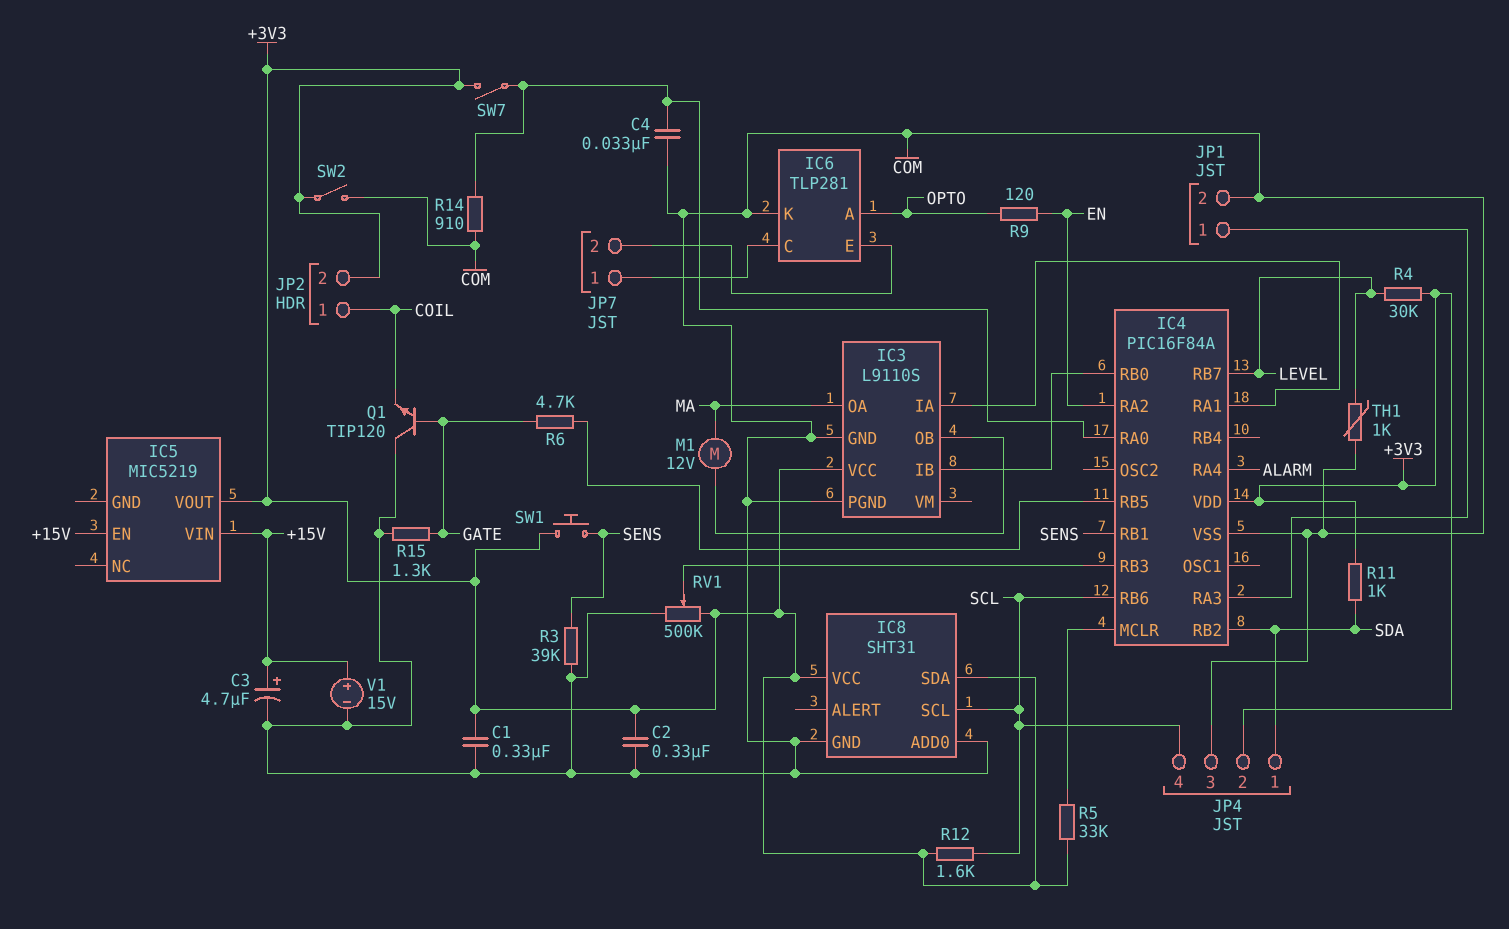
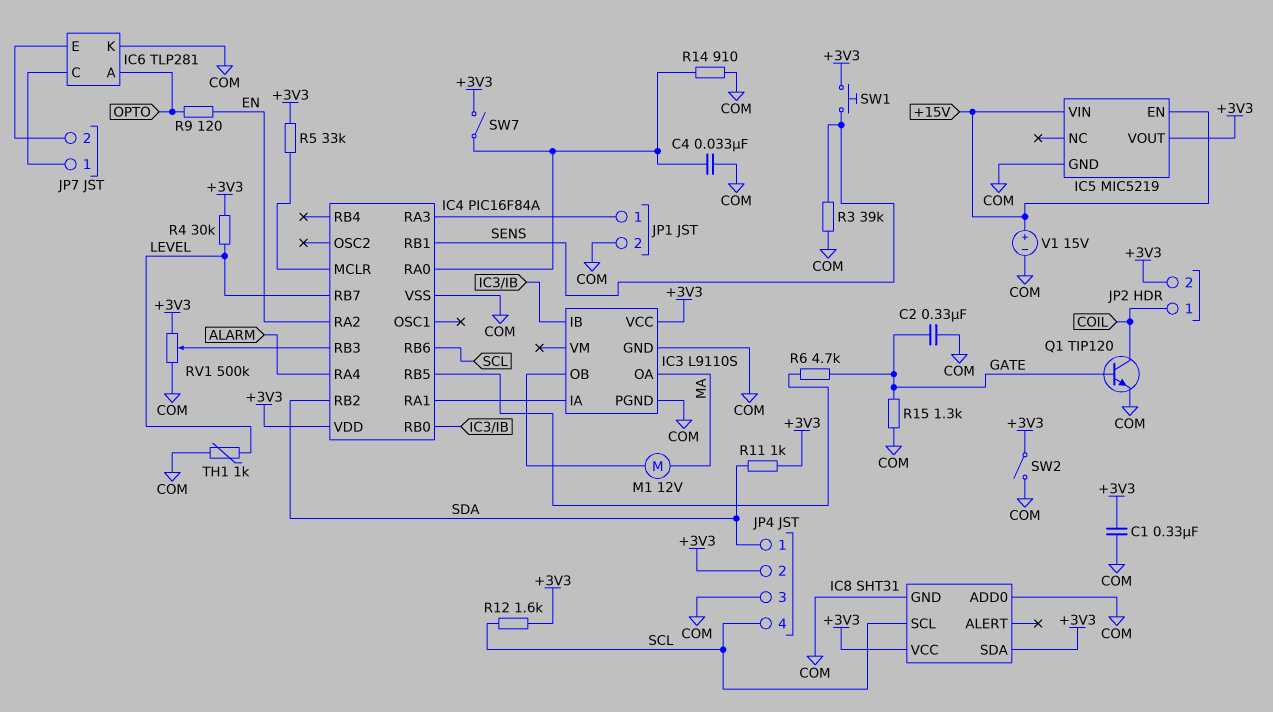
C2: 330nF (+3V3, COM) -> 330nF (COM, GATE)
C3: 4.7uF (plus +15V, minus COM) -> none
IC5 pin GND: none -> COM
Q1: NPN TIP120 (B GATE, C COM, E COIL) -> NPN TIP120 (B GATE, C COIL, E COM)

